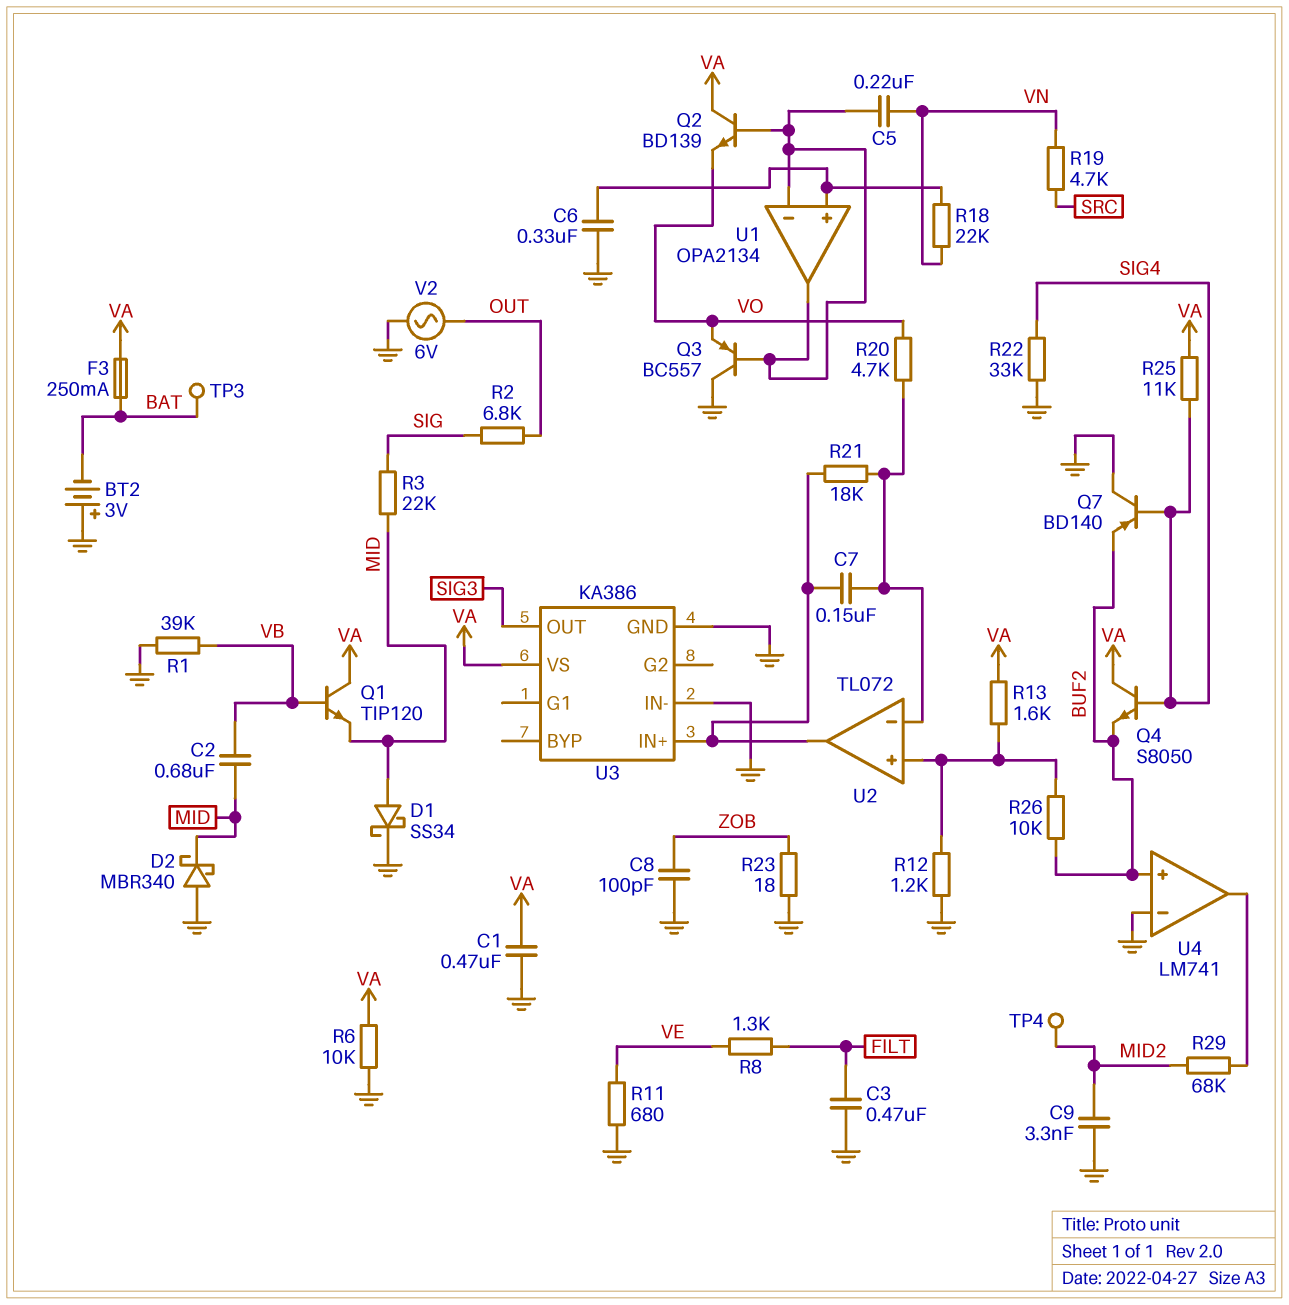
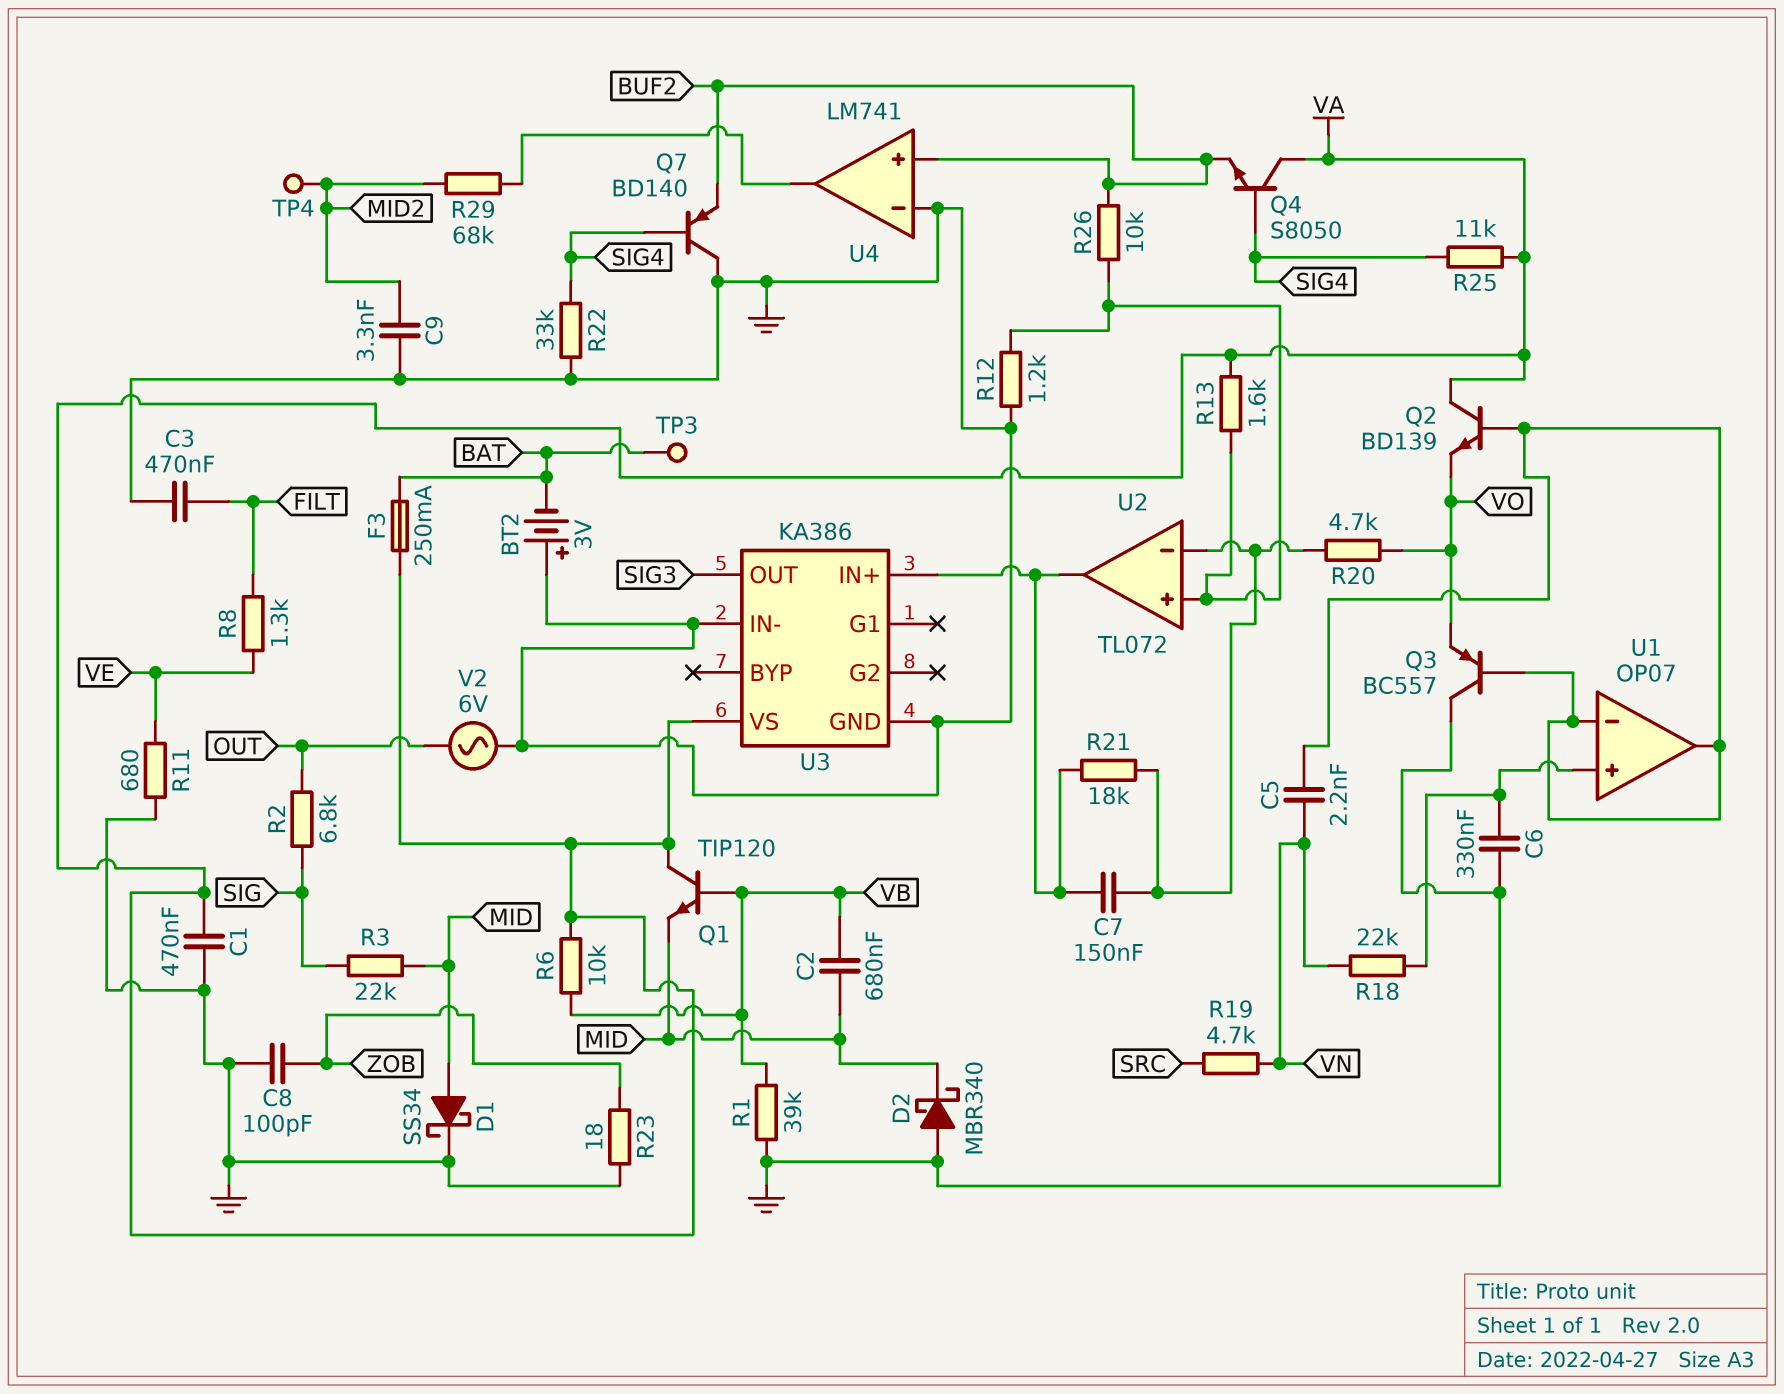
C5: 220nF (U1/in-, VN) -> 2.2nF (U1/in-, VN)
R6: 10k (GND, VA) -> 10k (VA, VB)
U1: OPA2134 -> OP07

